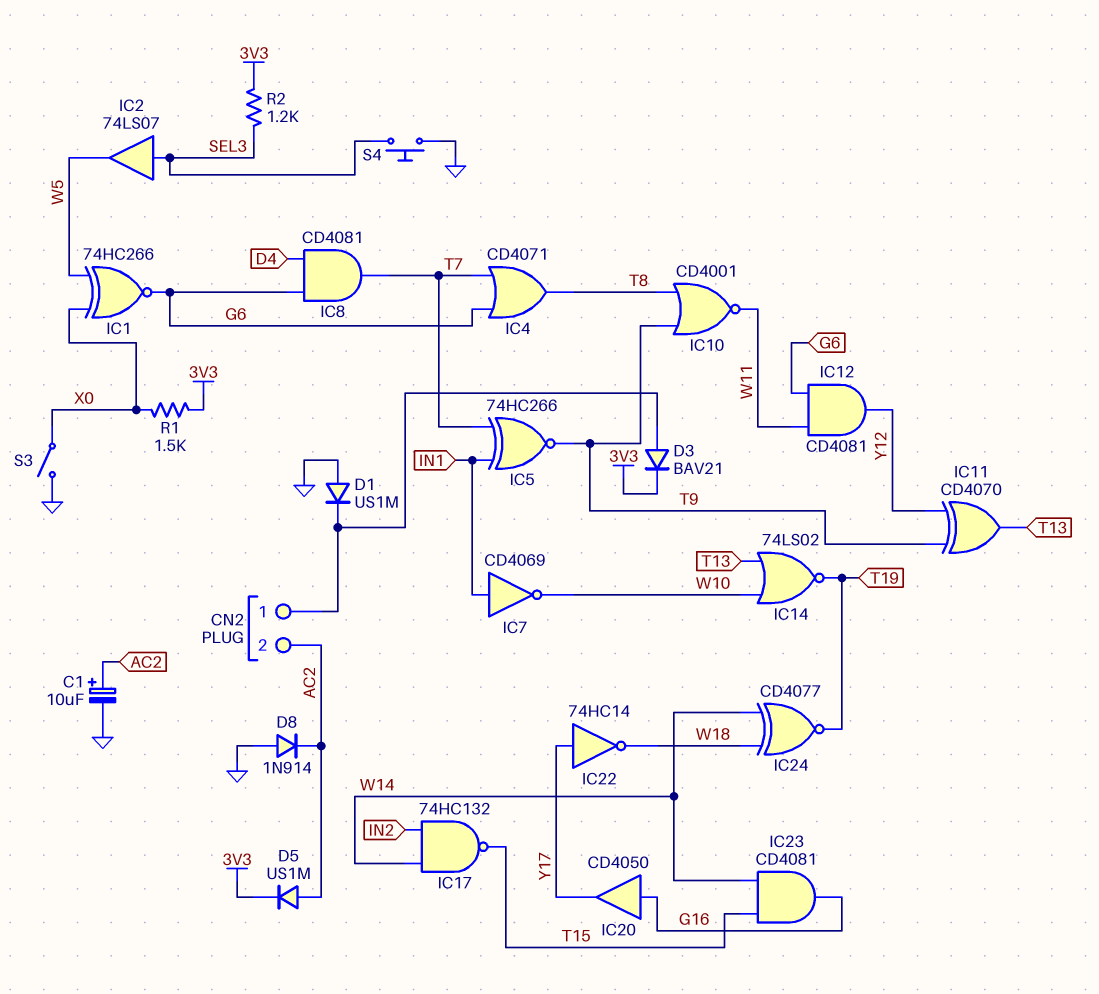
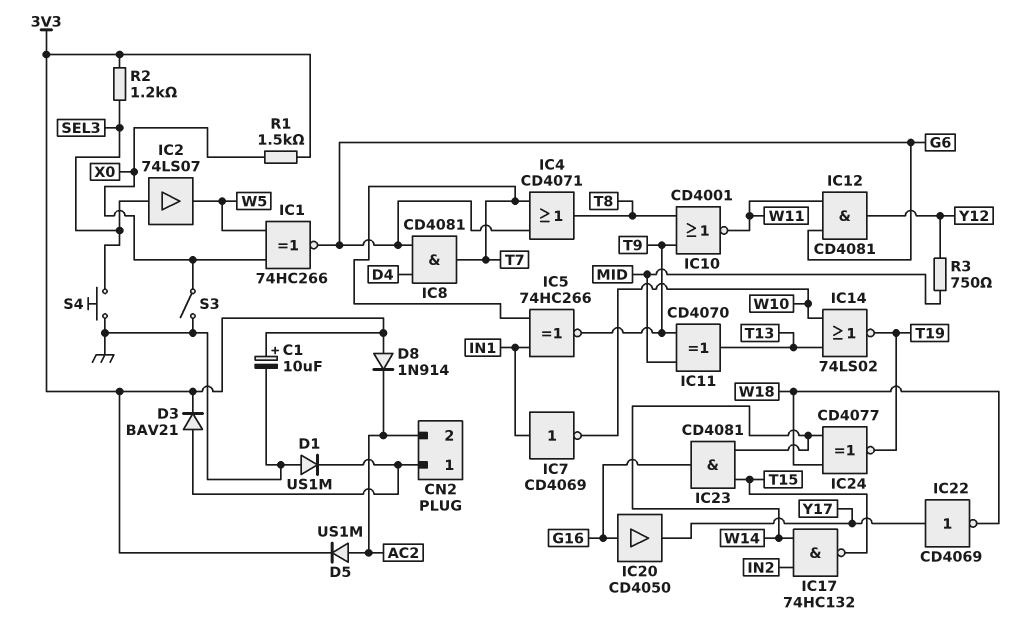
C1: 10uF (plus AC2, minus GND) -> 10uF (plus 3V3, minus GND)
D8: diode 1N914 (A GND, K AC2) -> diode 1N914 (A 3V3, K AC2)
IC11: XOR CD4070 (in T9, in Y12, out T13) -> XOR CD4070 (in MID, in T9, out T13)
IC22: NOT 74HC14 (in Y17, out W18) -> NOT CD4069 (in Y17, out W18)
R3: none -> 750 (MID, Y12)

